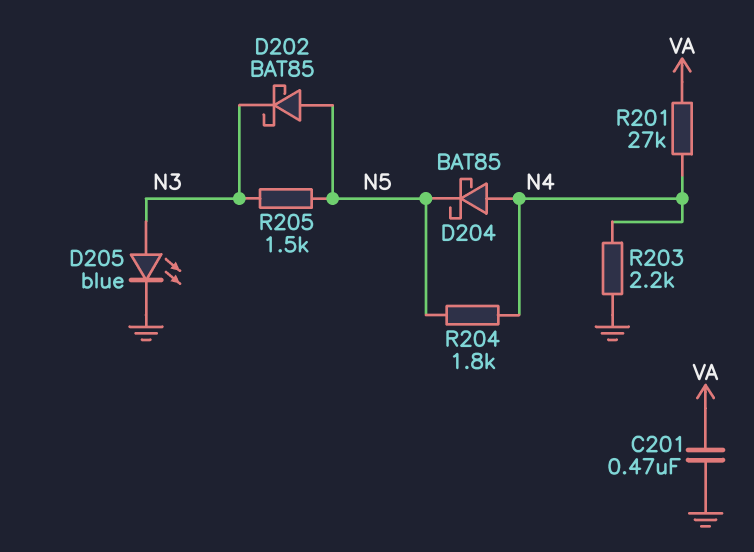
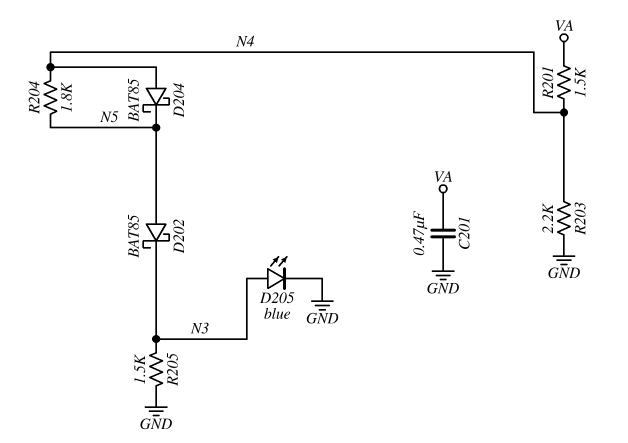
R201: 27k (N4, VA) -> 1.5k (N4, VA)
R205: 1.5k (N3, N5) -> 1.5k (GND, N3)

